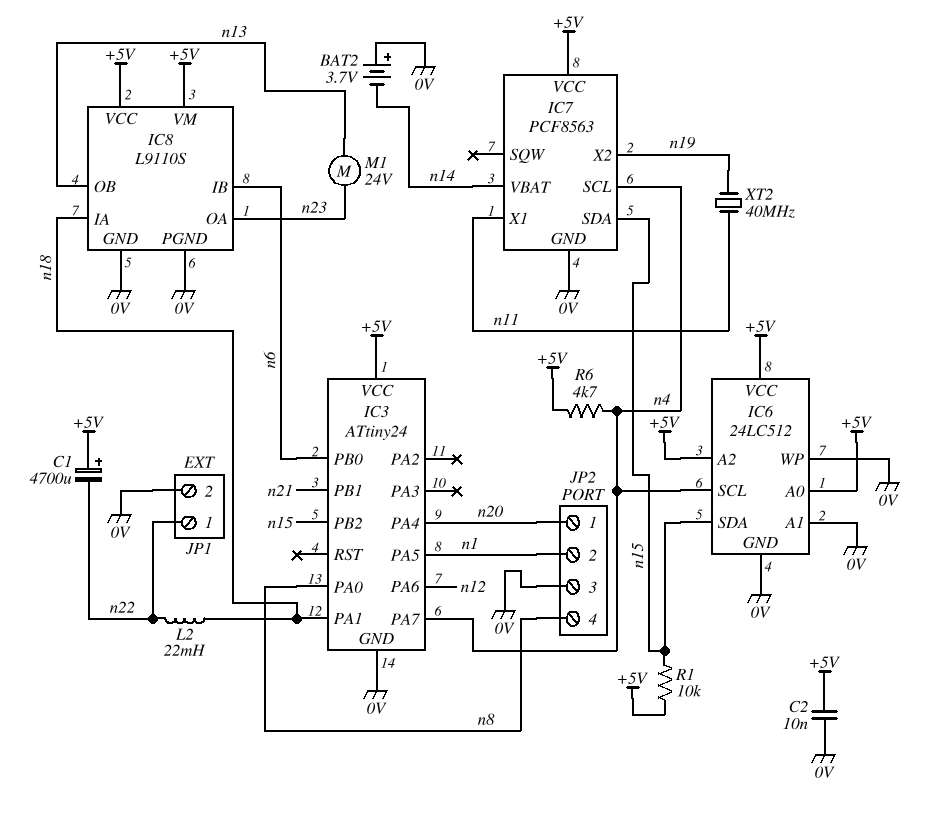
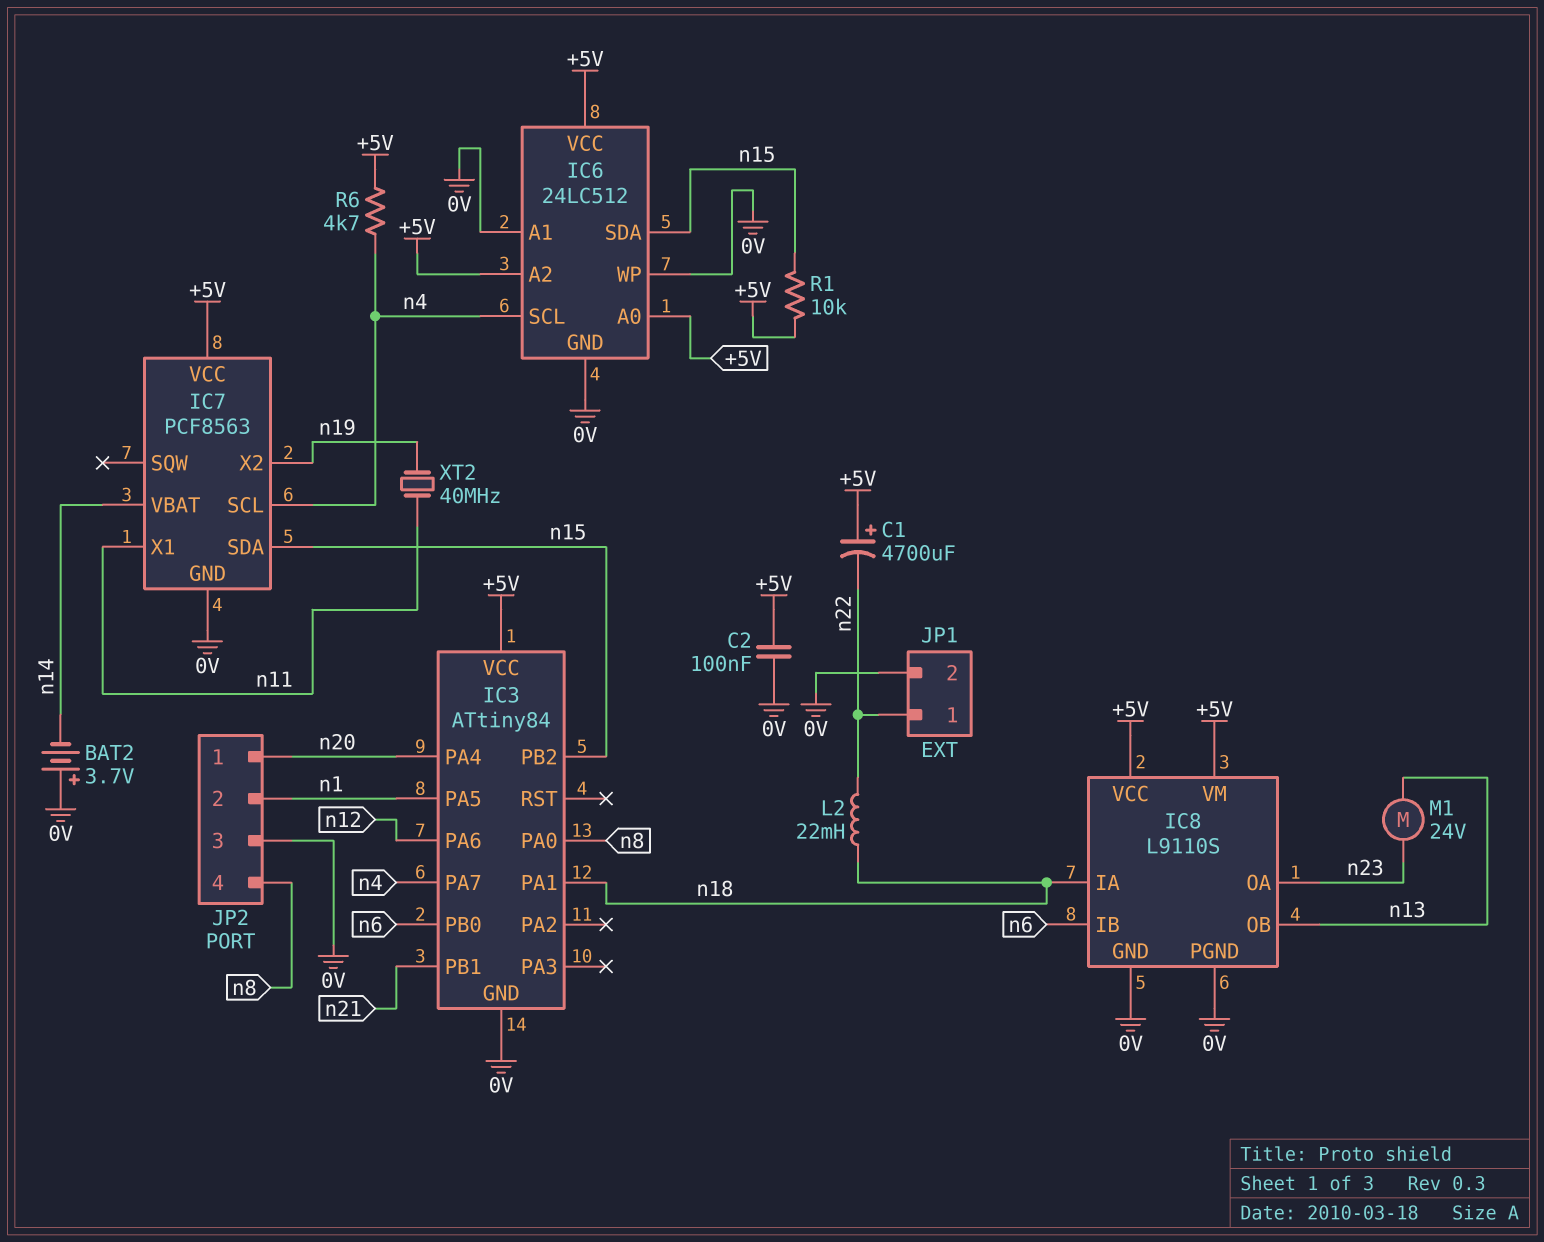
C2: 10nF (+5V, 0V) -> 100nF (+5V, 0V)
IC3: ATtiny24 -> ATtiny84

